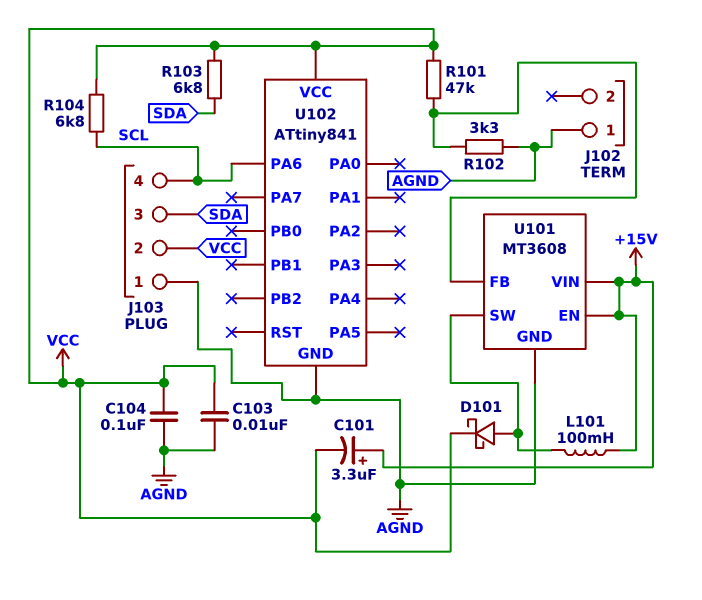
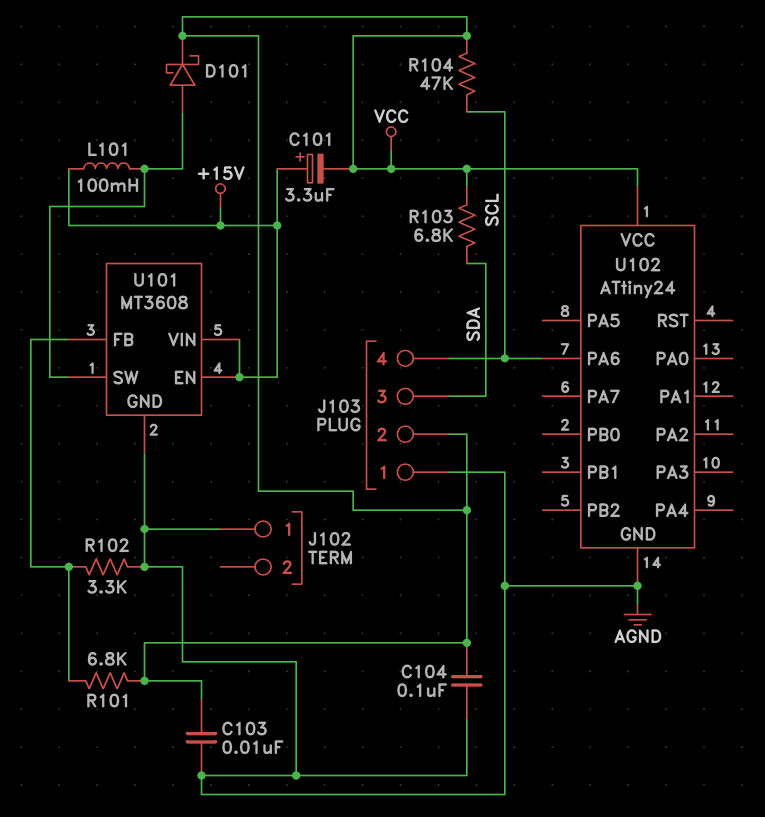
R101: 47k (U101/FB, VCC) -> 6.8k (U101/FB, VCC)
R104: 6.8k (SCL, VCC) -> 47k (SCL, VCC)
U102: ATtiny841 -> ATtiny24

